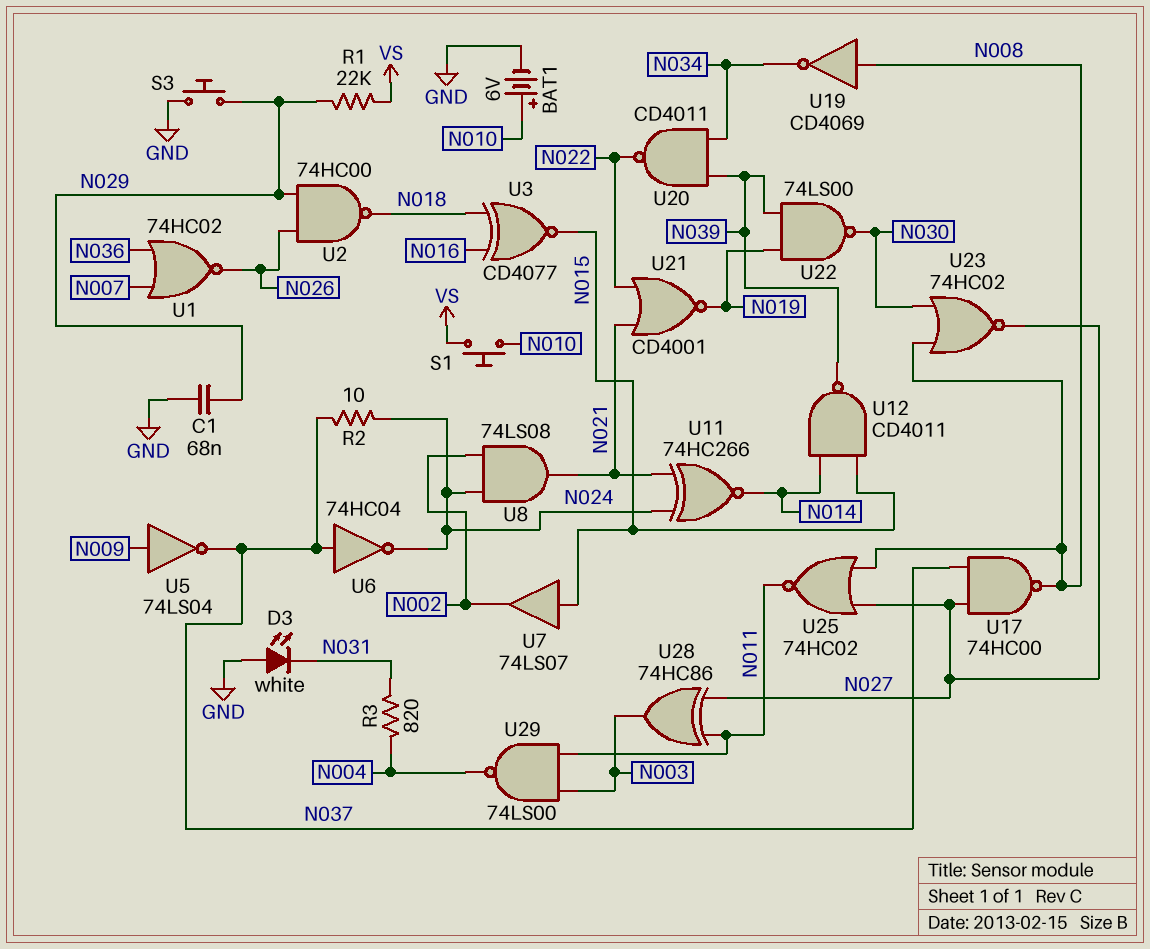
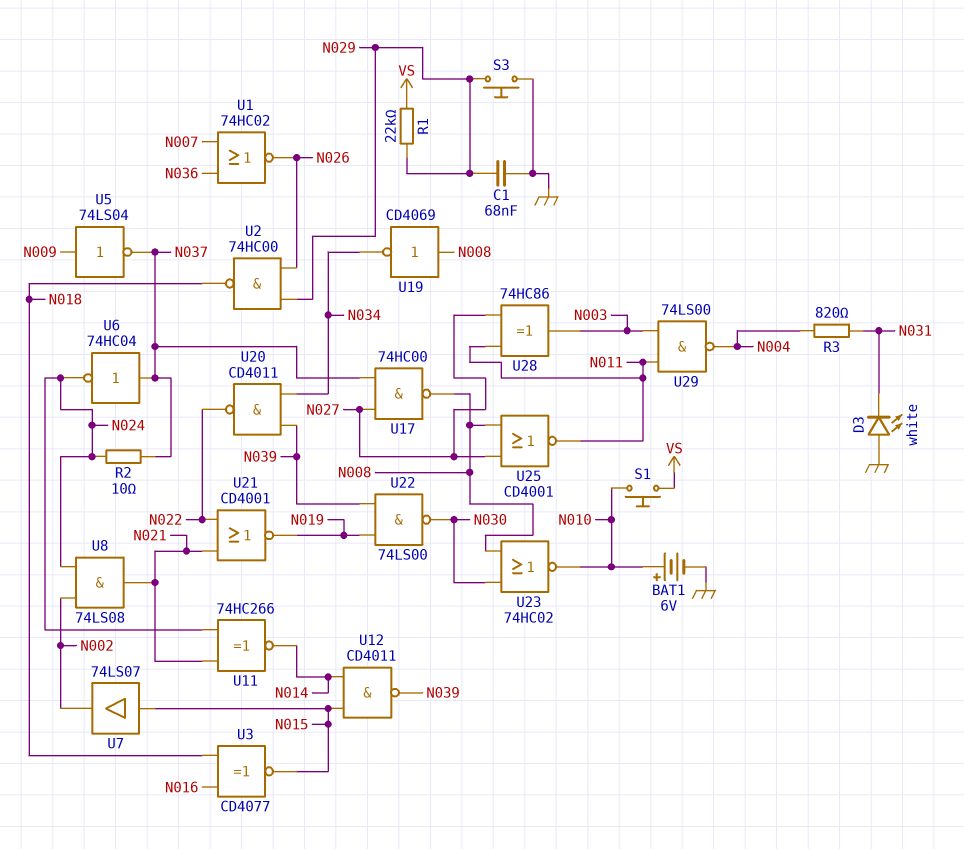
U23: NOR 74HC02 (in N008, in N030, out N027) -> NOR 74HC02 (in N008, in N030, out N010)
U25: NOR 74HC02 (in N008, in N027, out N011) -> NOR CD4001 (in N008, in N027, out N011)

